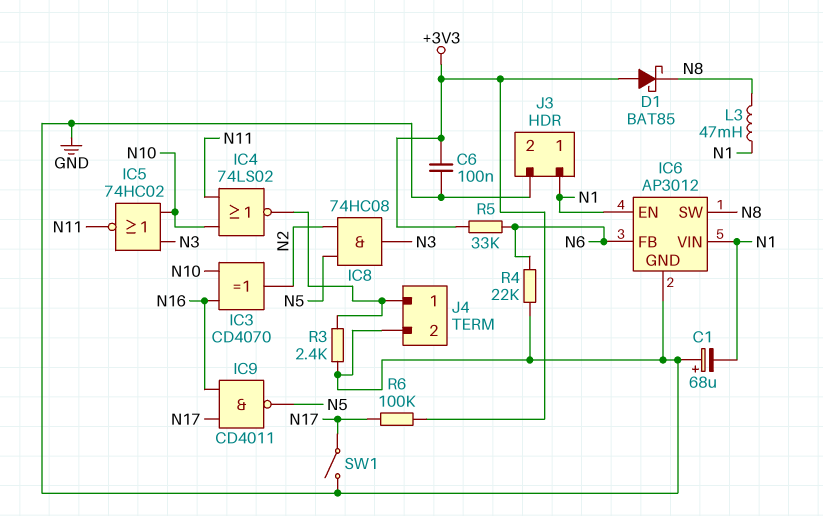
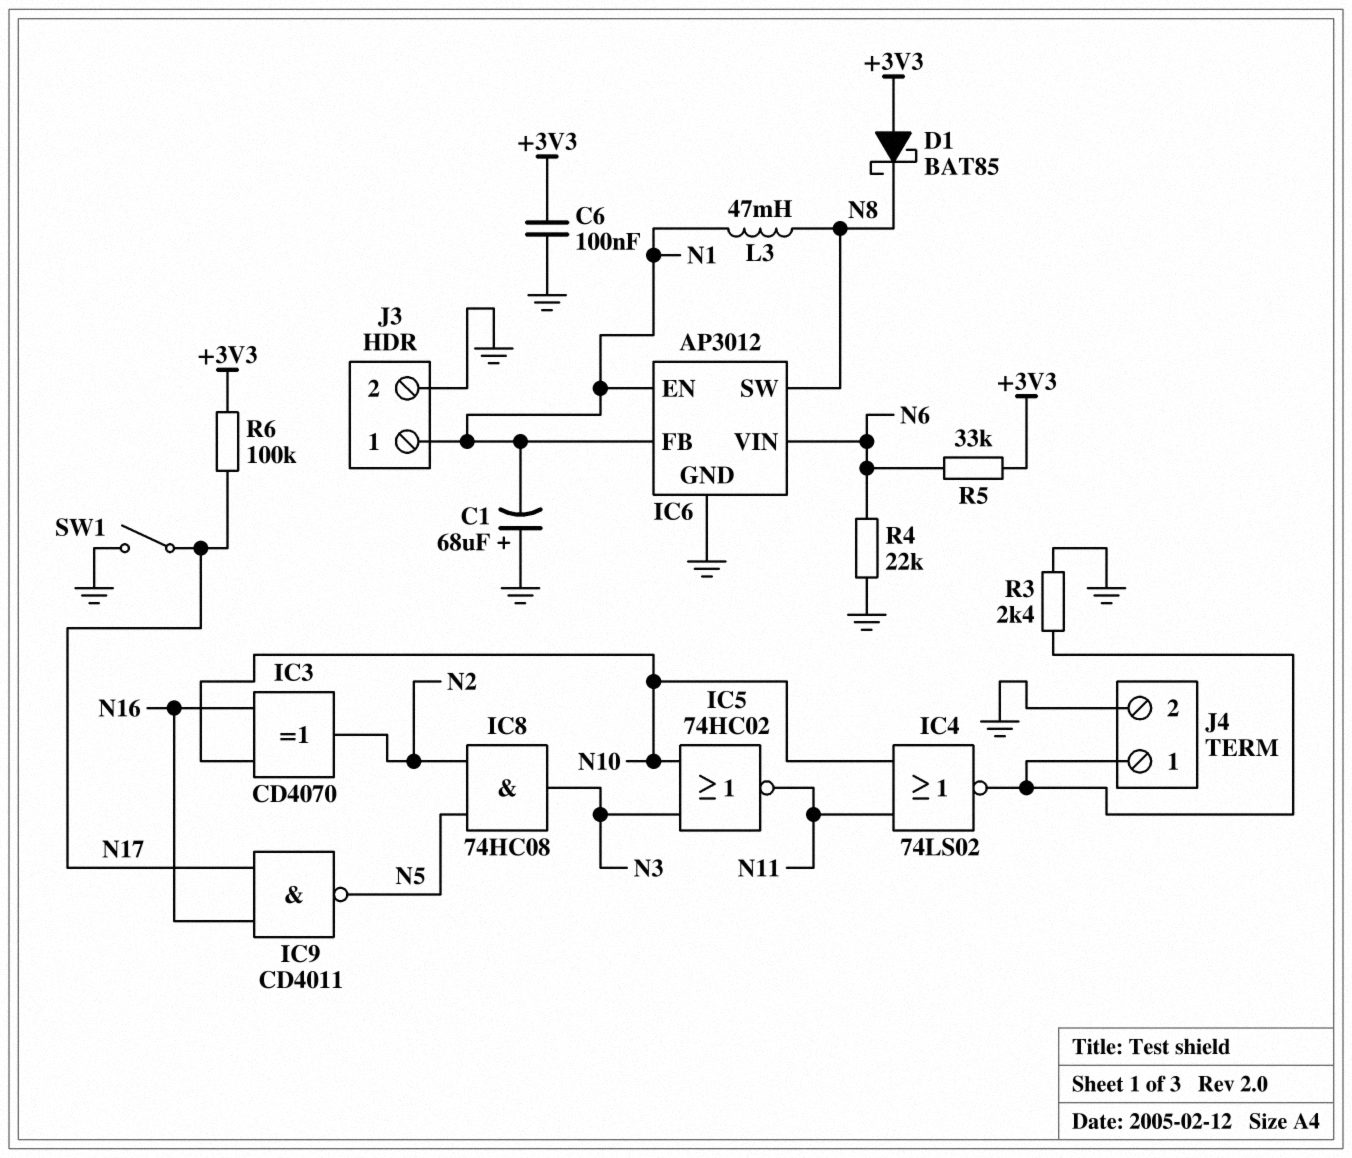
IC6 pin FB: N6 -> N1
IC6 pin VIN: N1 -> N6

